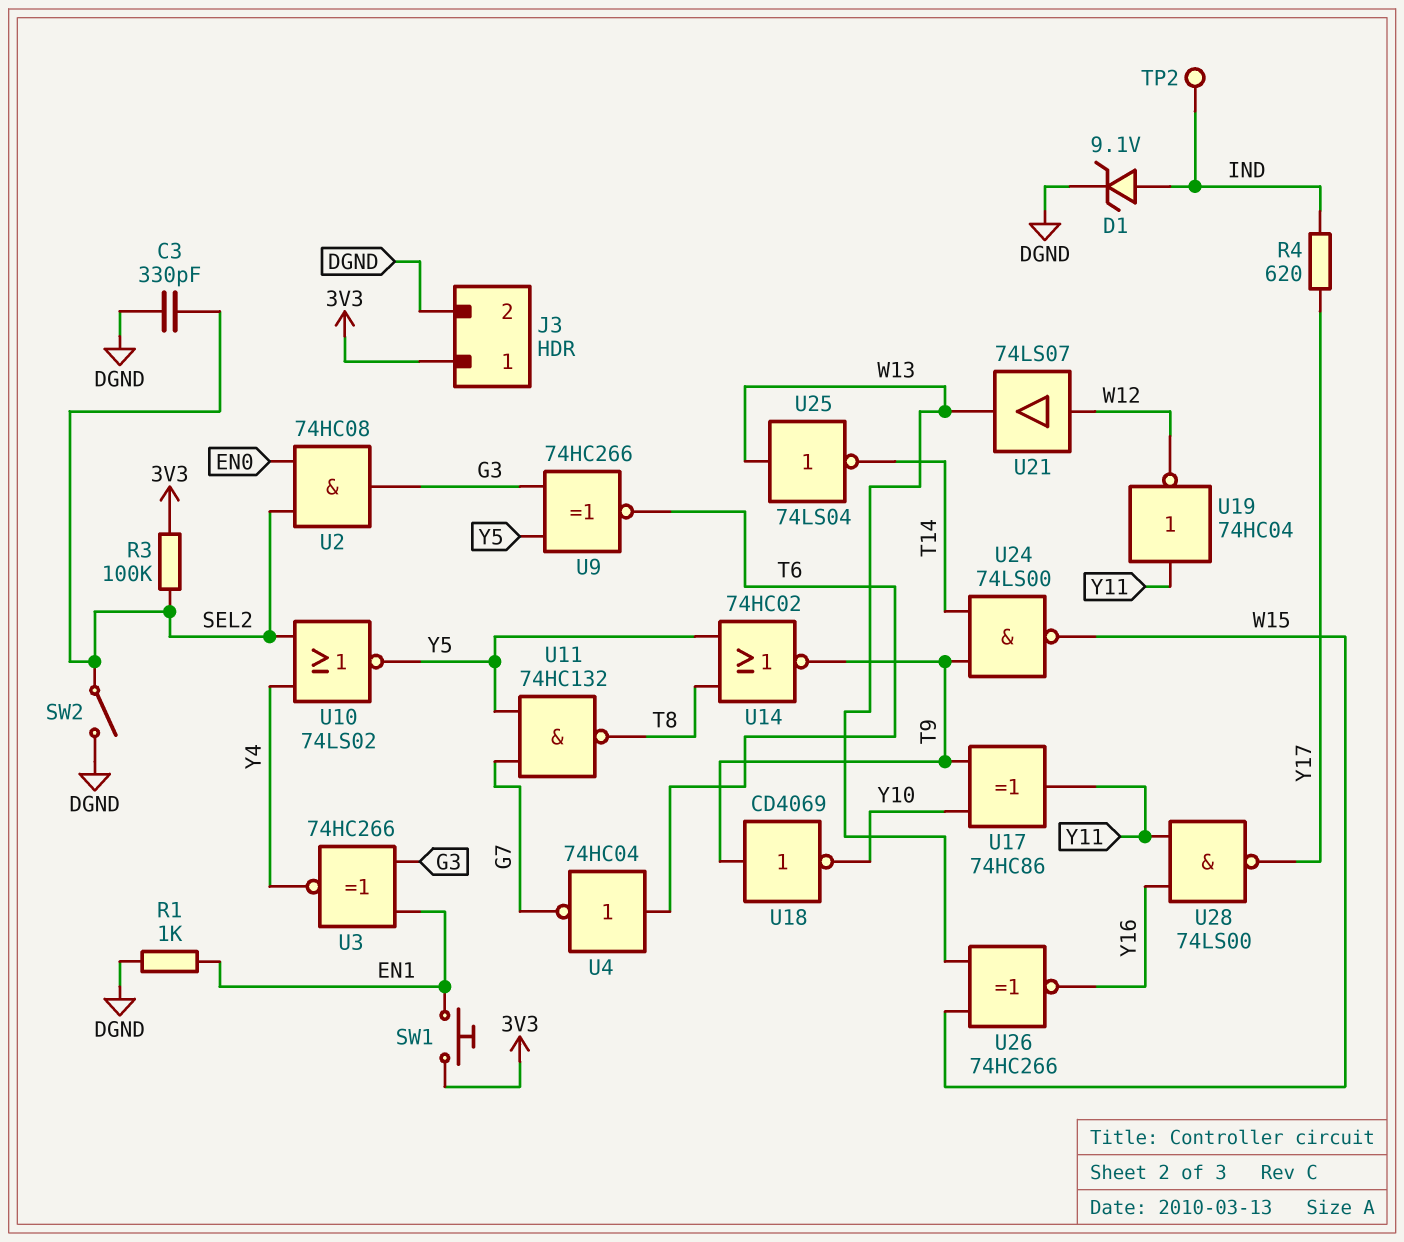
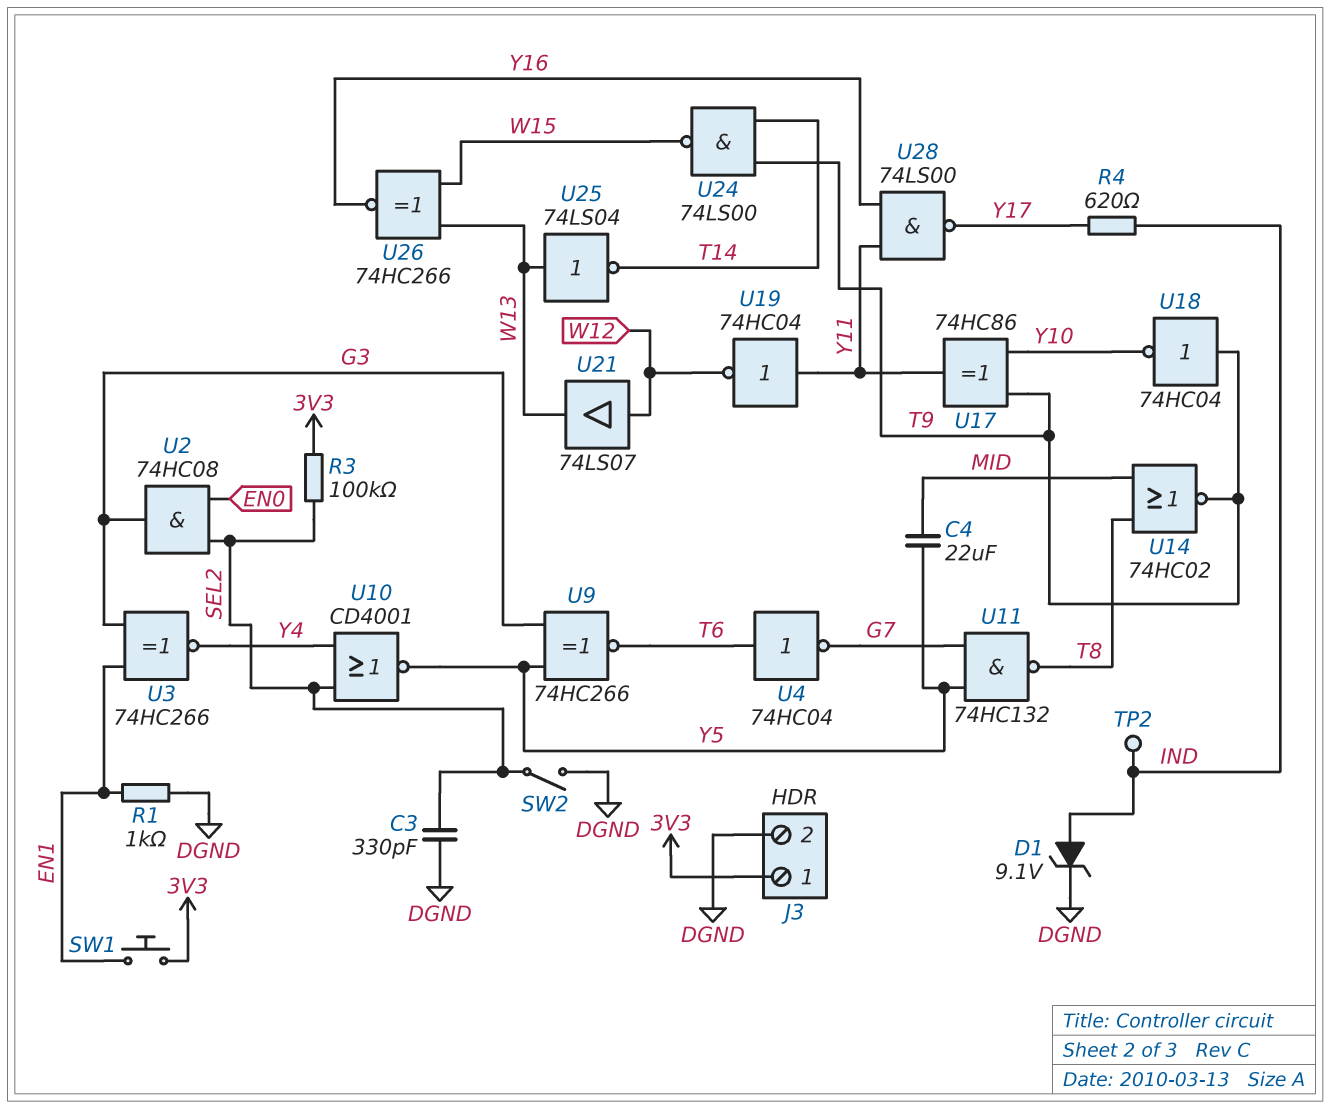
C4: none -> 22uF (MID, Y5)
U10: NOR 74LS02 (in SEL2, in Y4, out Y5) -> NOR CD4001 (in SEL2, in Y4, out Y5)
U14: NOR 74HC02 (in T8, in Y5, out T9) -> NOR 74HC02 (in MID, in T8, out T9)
U18: NOT CD4069 (in T9, out Y10) -> NOT 74HC04 (in T9, out Y10)

